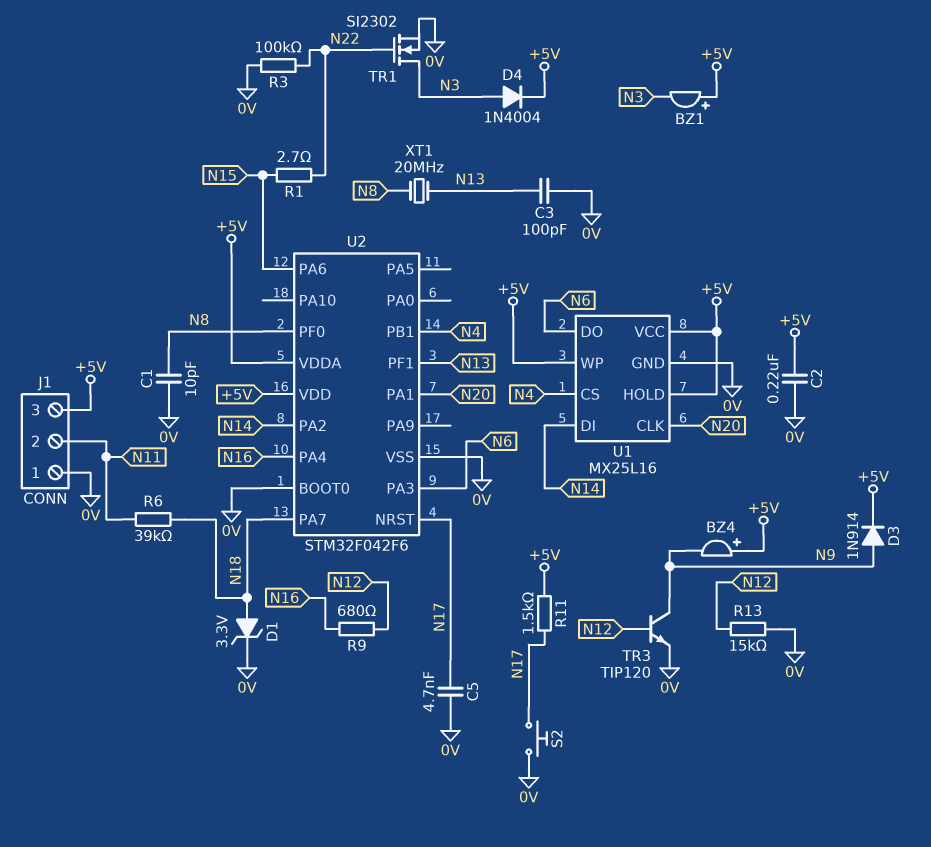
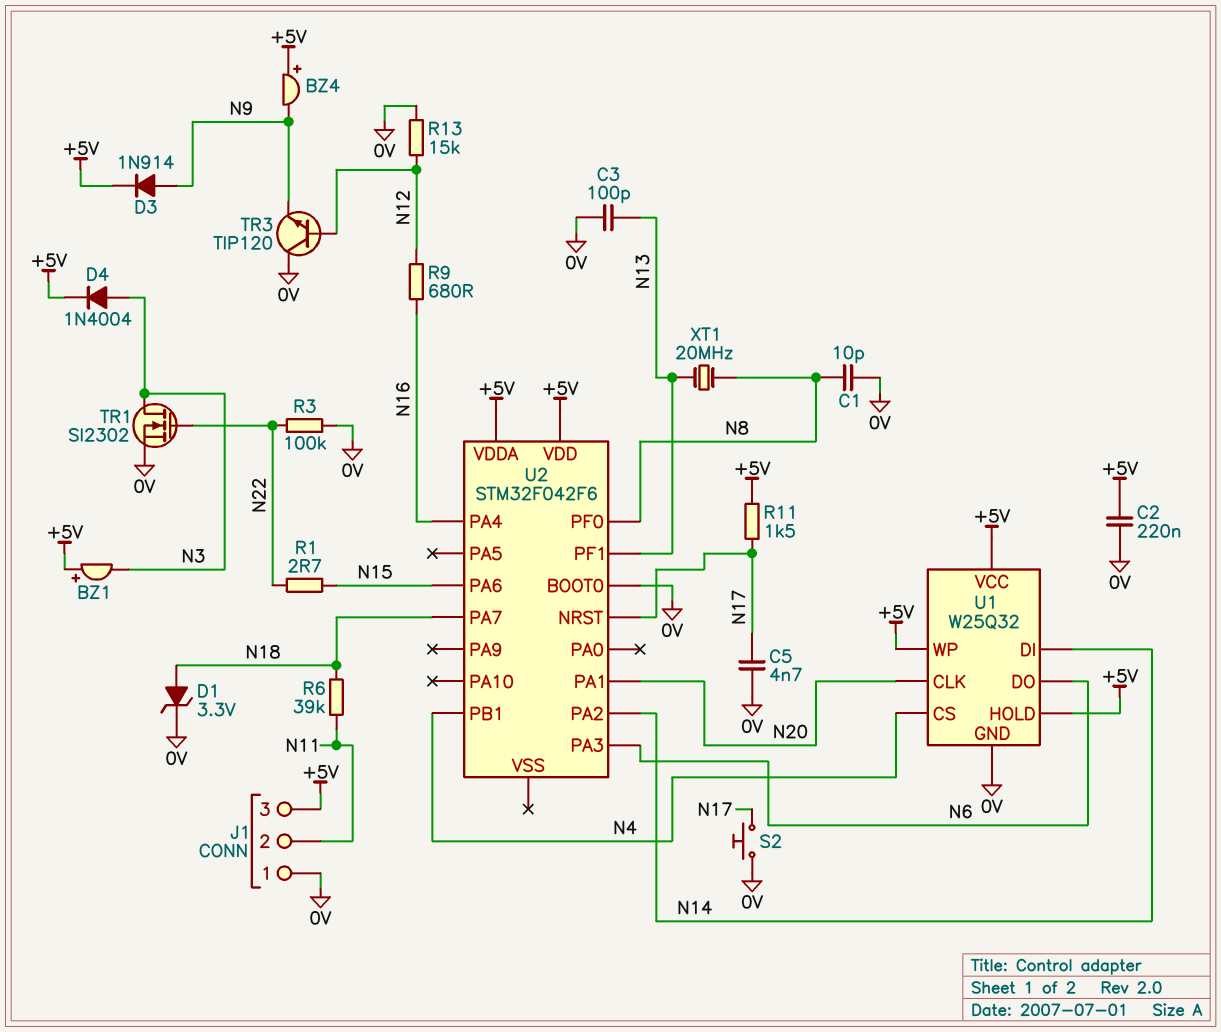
TR3: NPN TIP120 (B N12, C N9, E 0V) -> NPN TIP120 (B N12, C 0V, E N9)
U1: MX25L16 -> W25Q32
U2 pin VSS: 0V -> none

